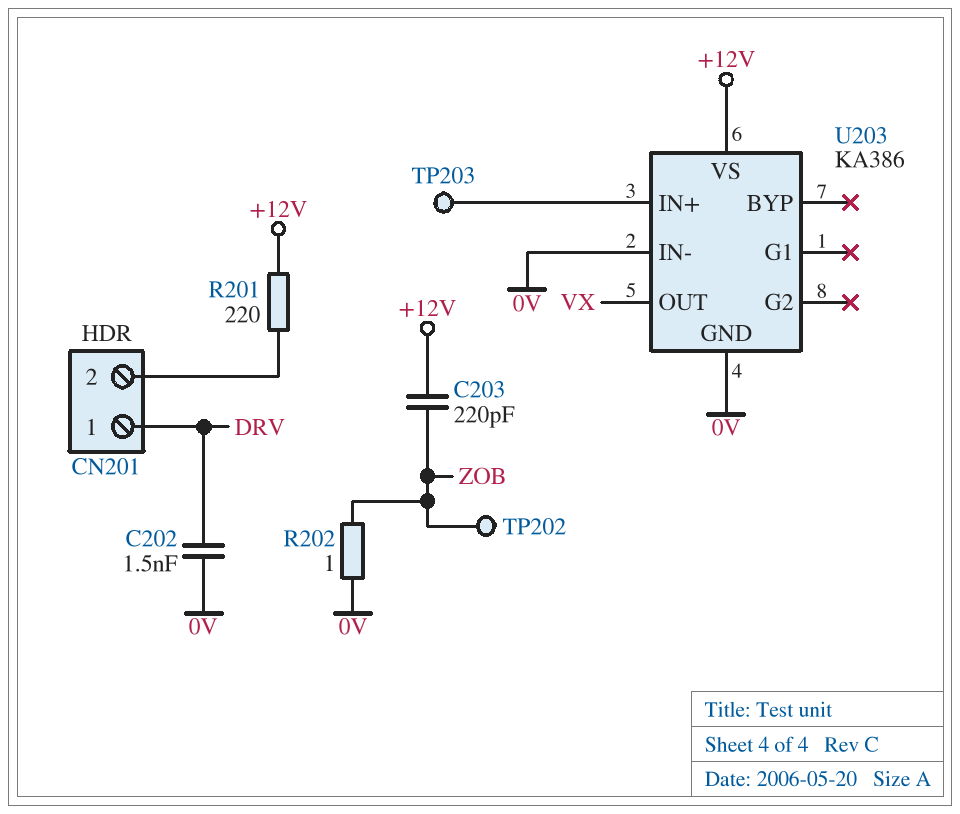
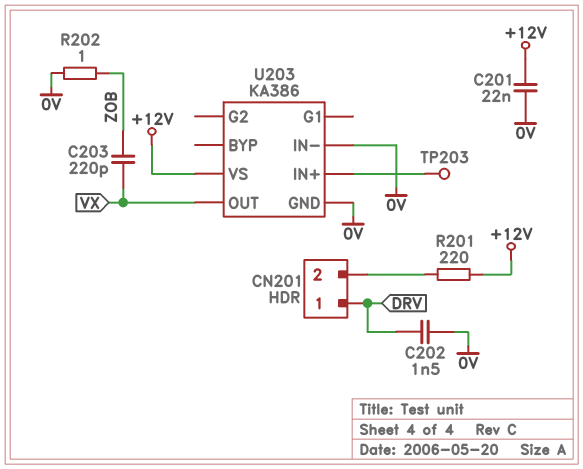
C201: none -> 22nF (+12V, 0V)
C203: 220pF (+12V, ZOB) -> 220pF (VX, ZOB)
TP202: test point (ZOB) -> none

